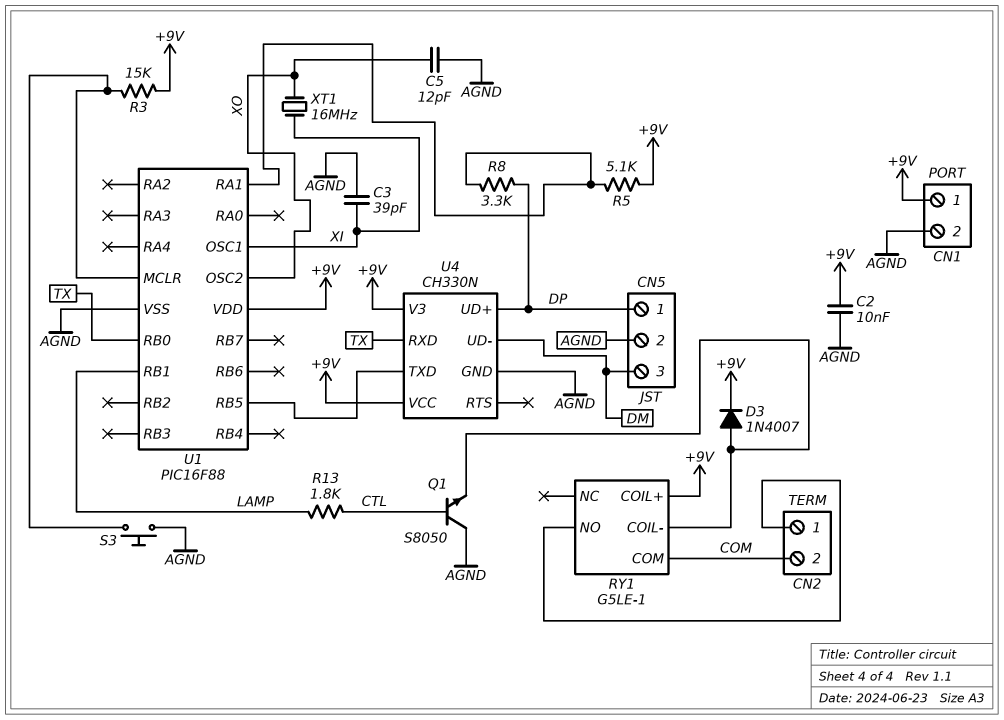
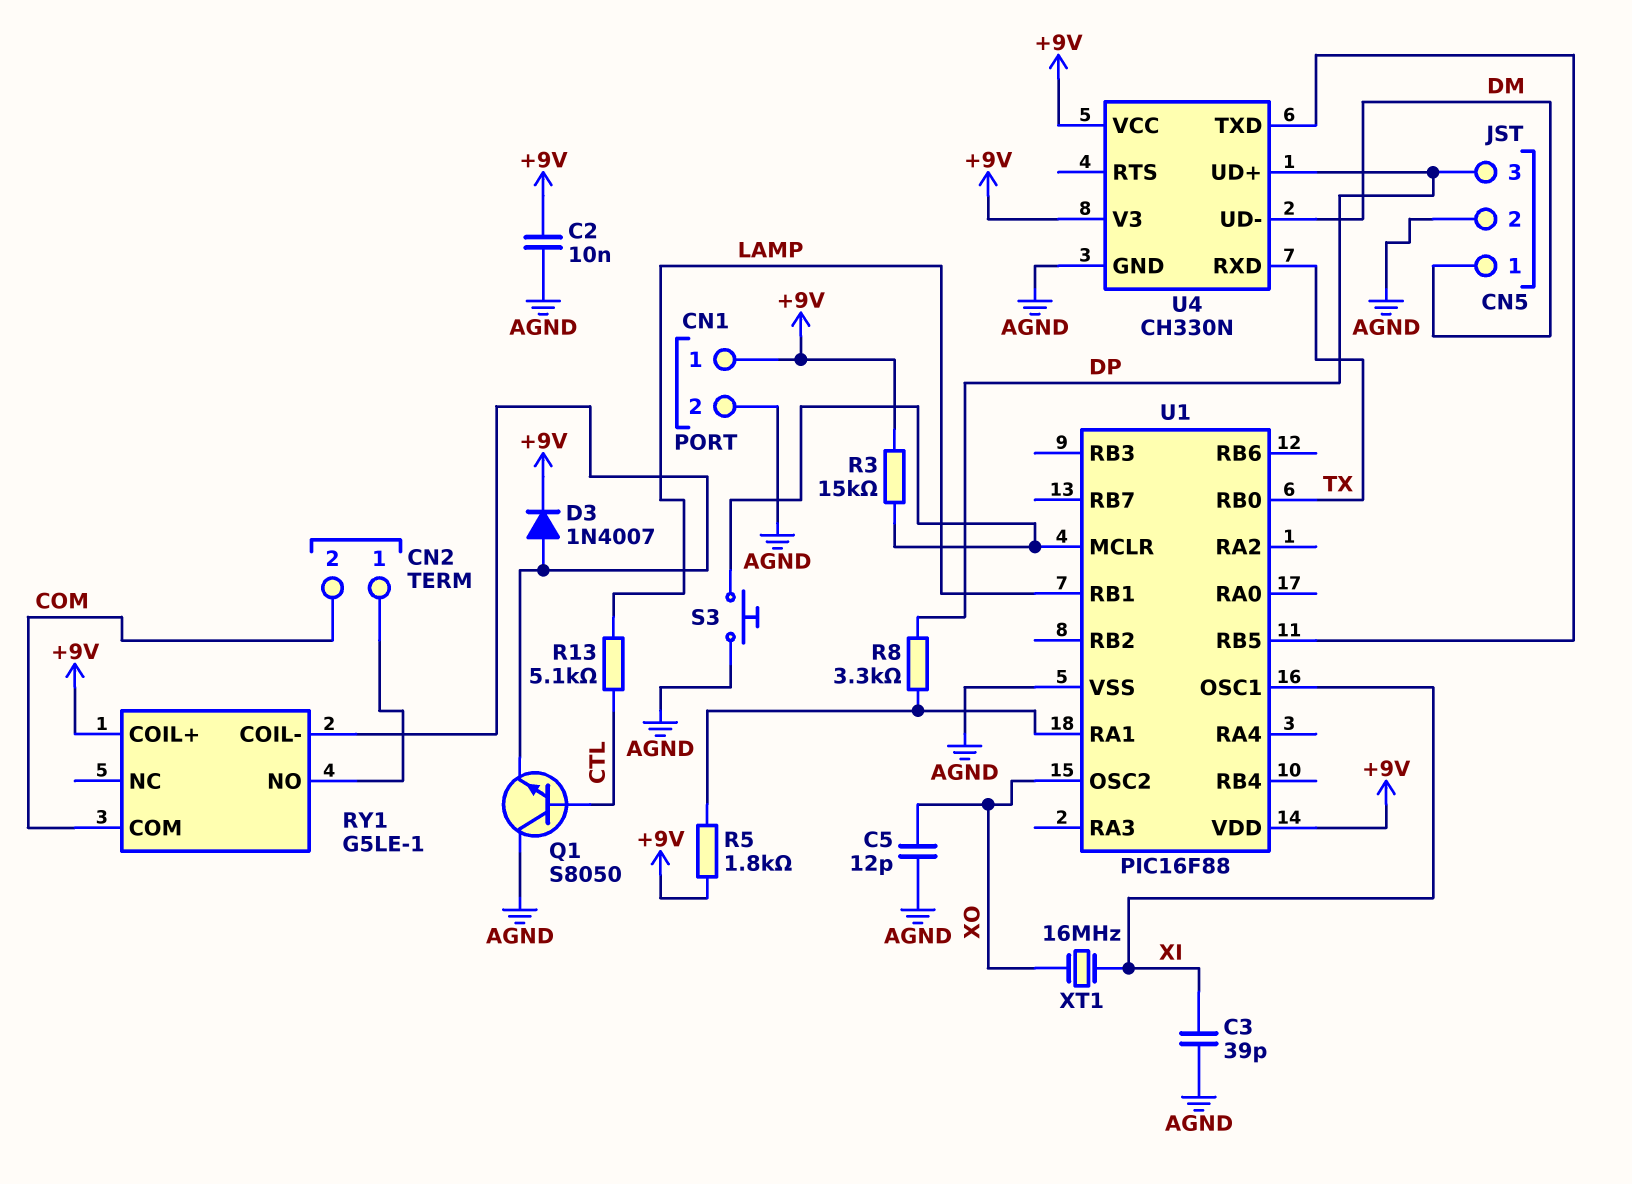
CN5 pin 1: DP -> DM
CN5 pin 3: DM -> DP
R5: 5.1k (+9V, U1/RA1) -> 1.8k (+9V, U1/RA1)
R13: 1.8k (CTL, LAMP) -> 5.1k (CTL, LAMP)

